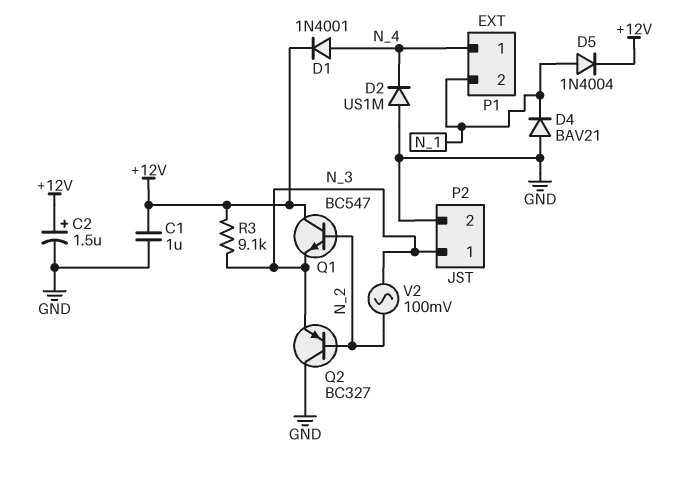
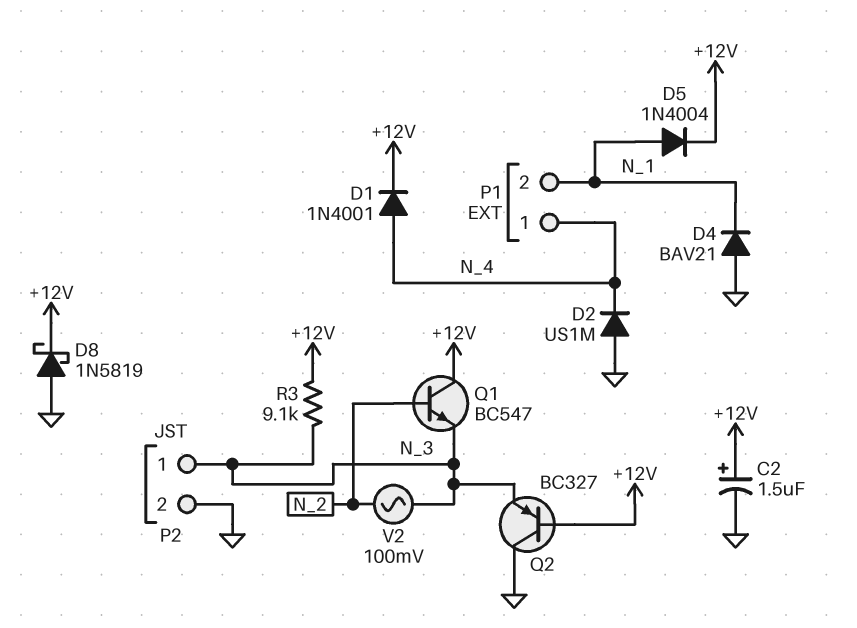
C1: 1uF (+12V, GND) -> none
D8: none -> schottky 1N5819 (A GND, K +12V)
Q2: PNP BC327 (B N_2, C GND, E N_3) -> PNP BC327 (B +12V, C GND, E N_3)

